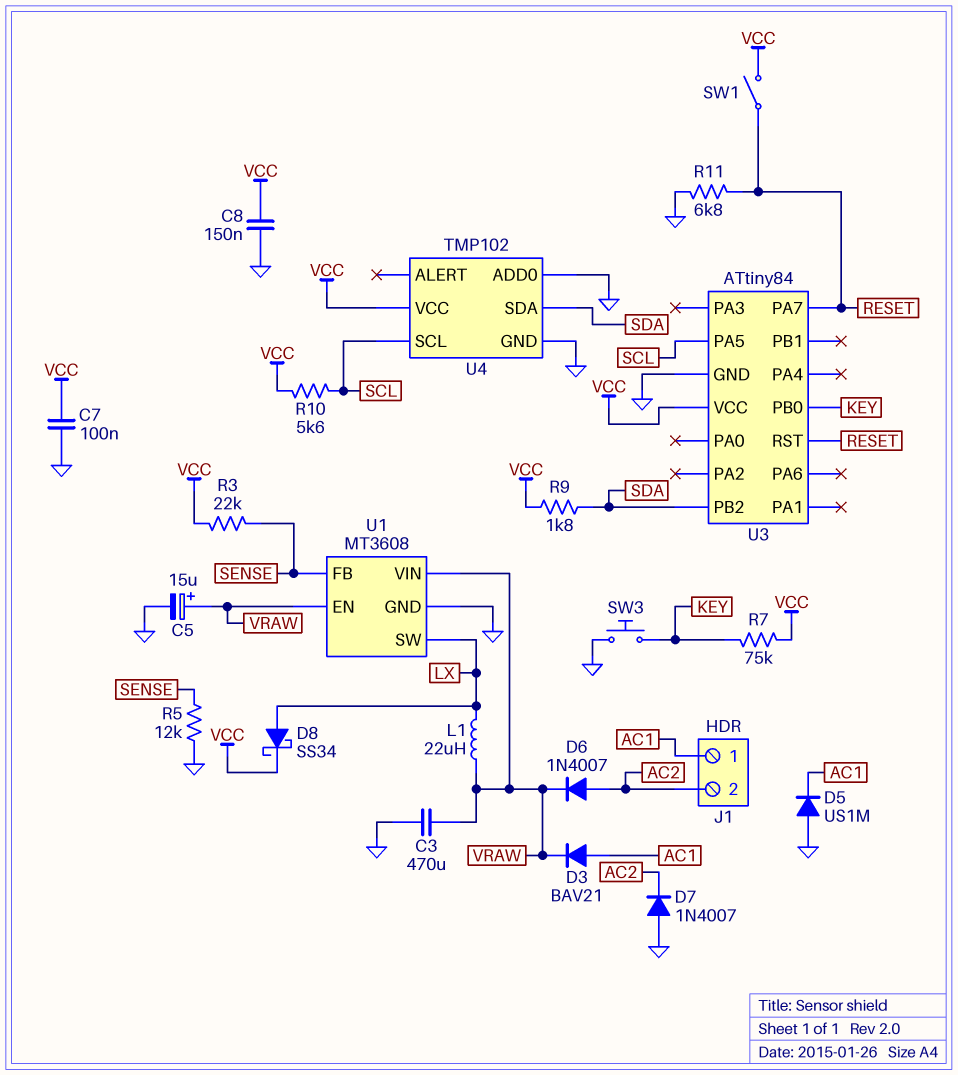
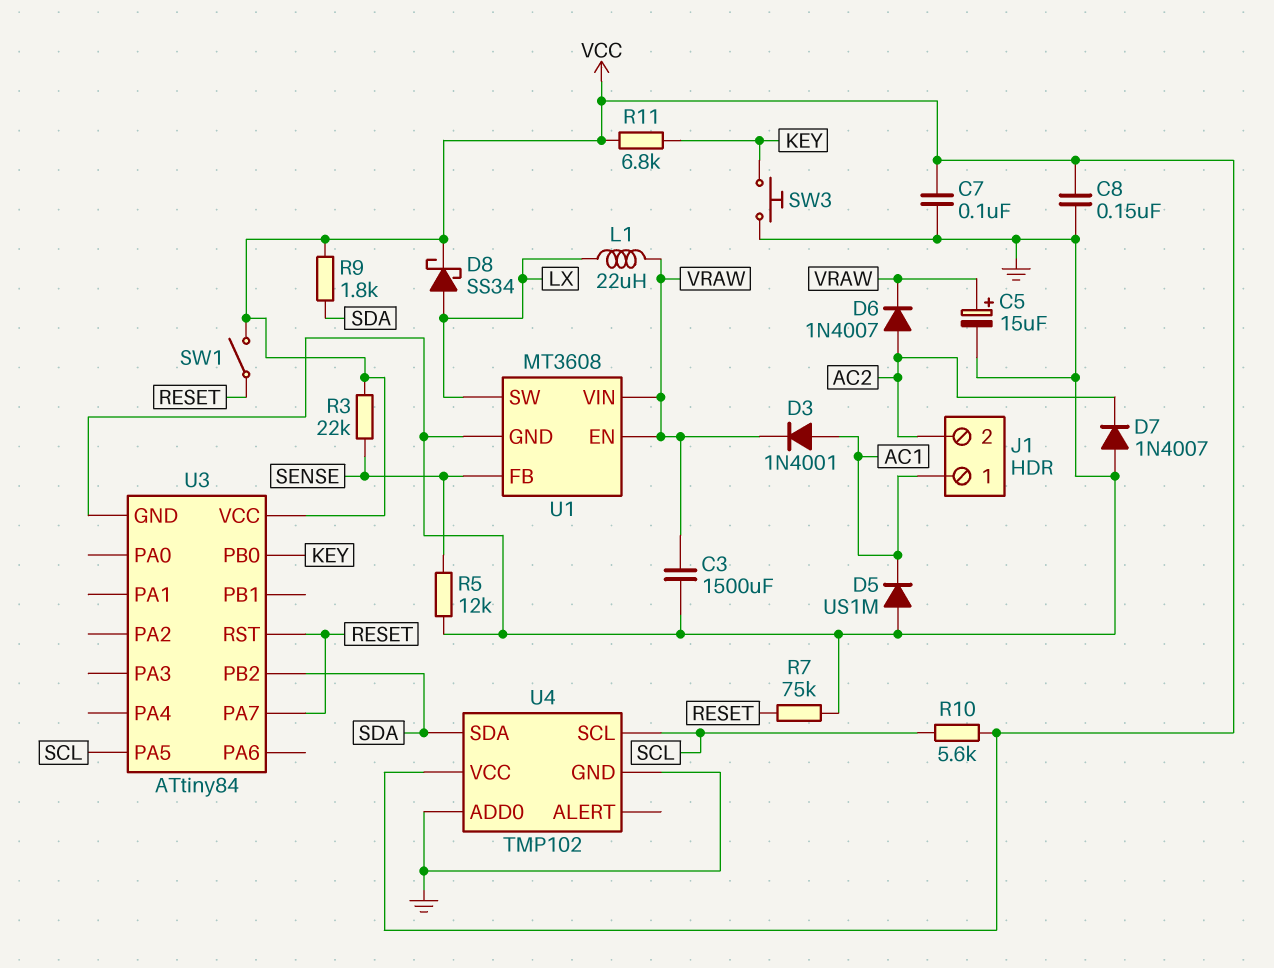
C3: 470uF (GND, VRAW) -> 1500uF (GND, VRAW)
D3: diode BAV21 (A AC1, K VRAW) -> diode 1N4001 (A AC1, K VRAW)
R7: 75k (KEY, VCC) -> 75k (GND, RESET)
R11: 6.8k (GND, RESET) -> 6.8k (KEY, VCC)

